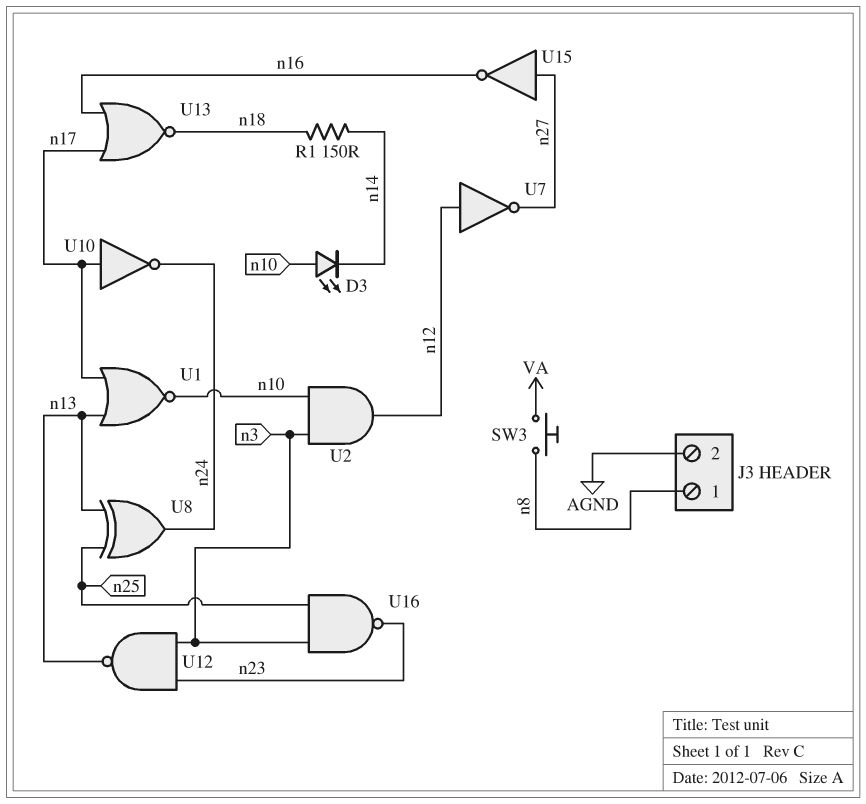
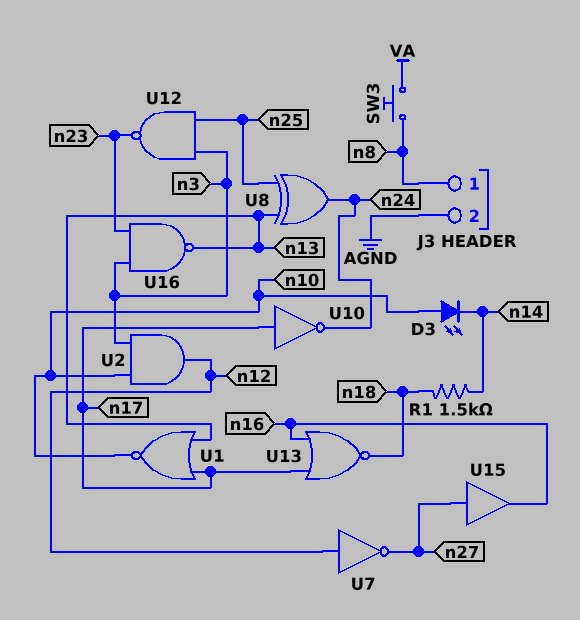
R1: 150 (n14, n18) -> 1.5k (n14, n18)
U12: NAND (in n3, in n23, out n13) -> NAND (in n3, in n25, out n23)
U15: NOT (in n27, out n16) -> buffer (in n27, out n16)
U16: NAND (in n3, in n25, out n23) -> NAND (in n3, in n23, out n13)

